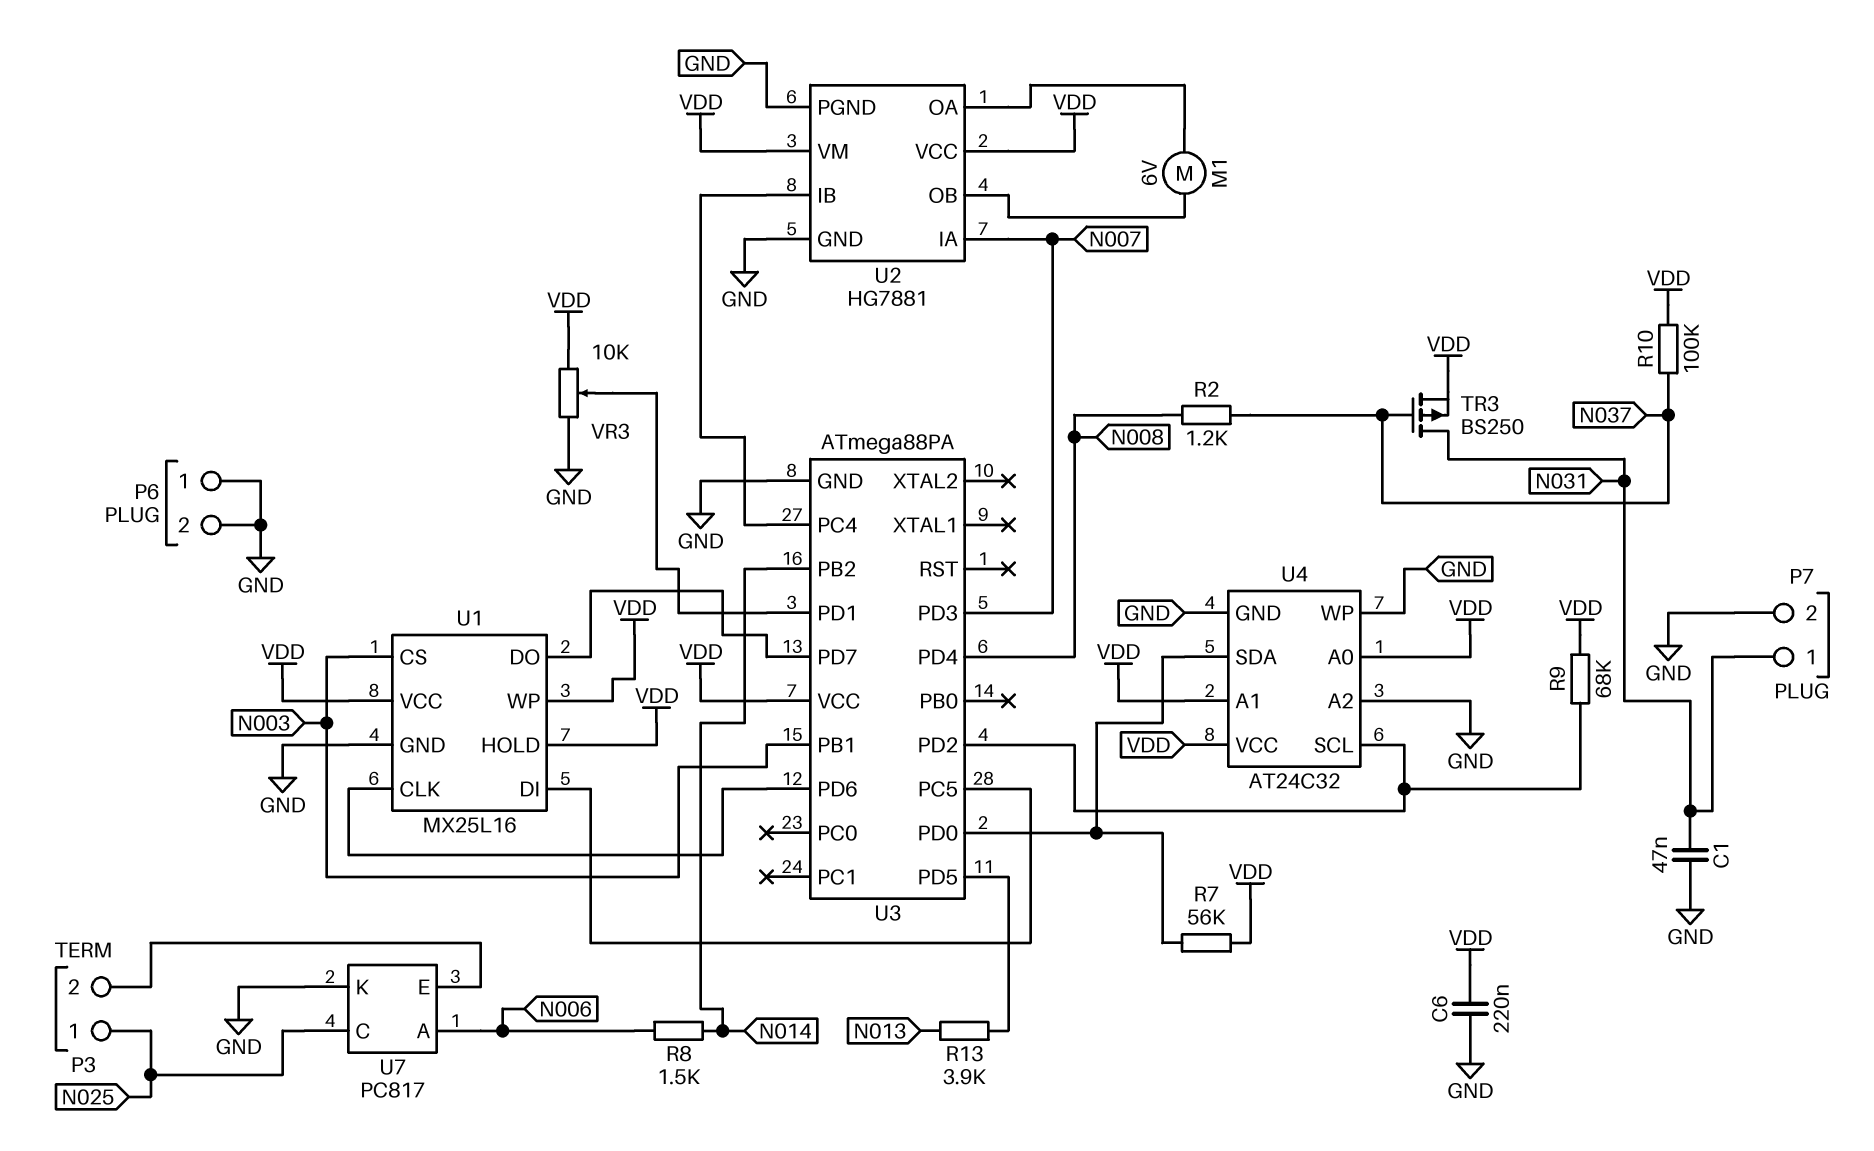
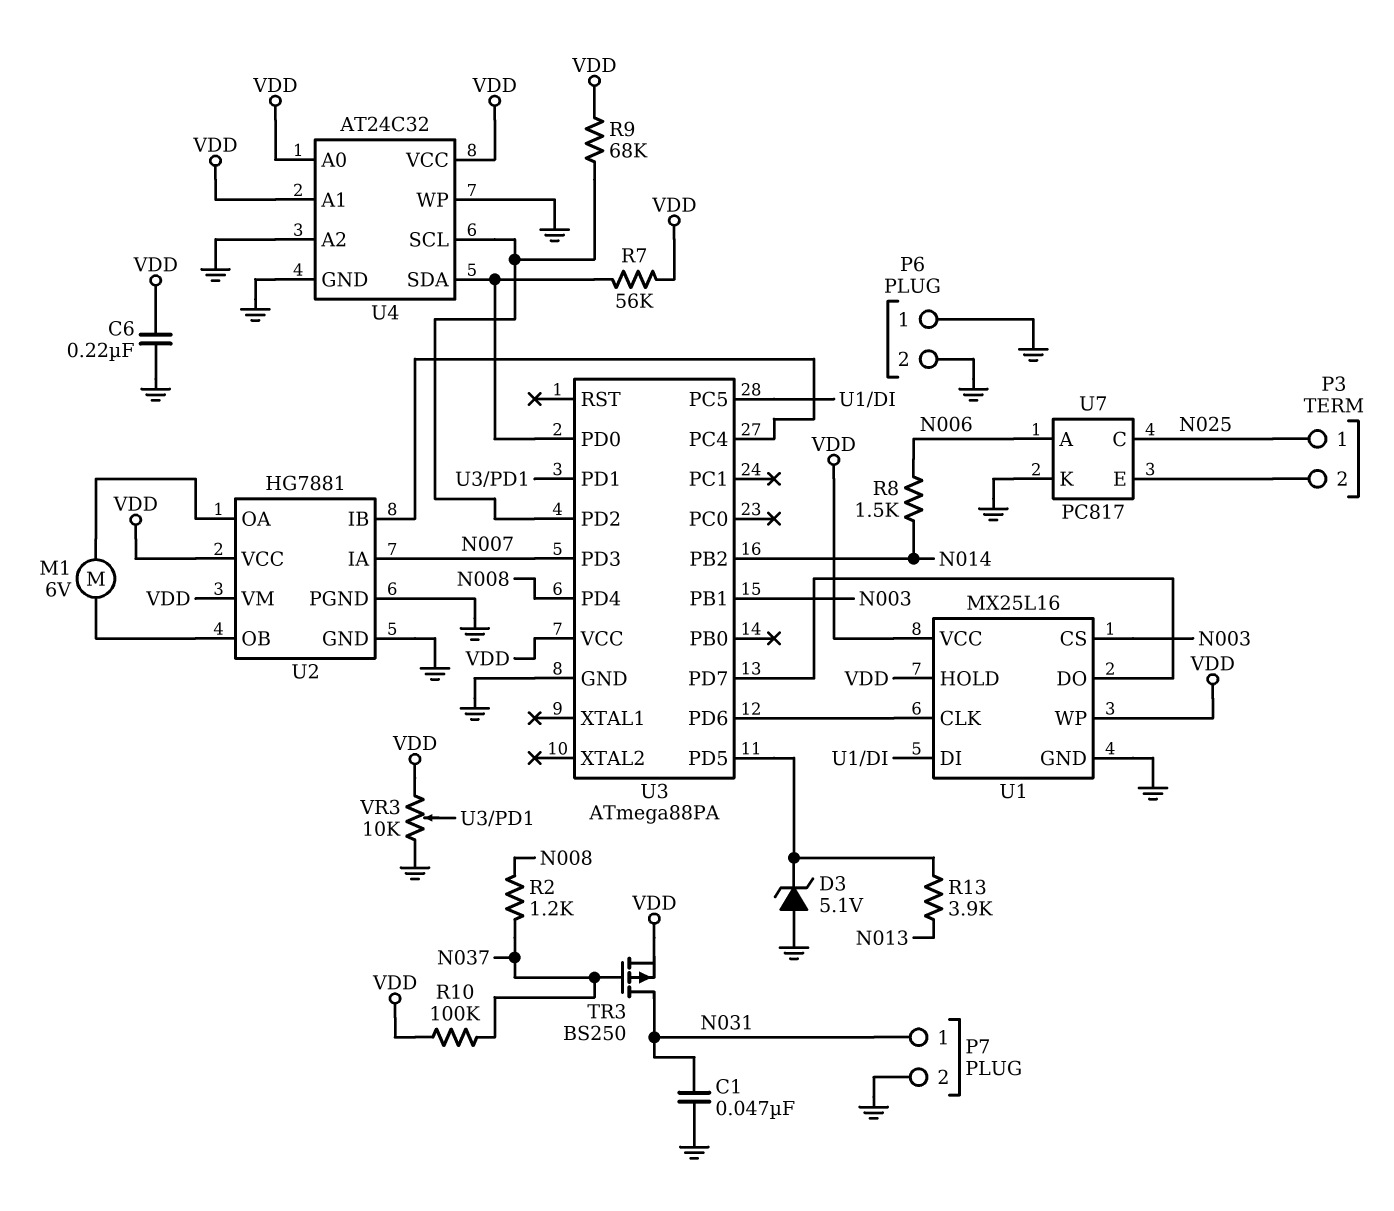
D3: none -> zener 5.1V (A GND, K U3/PD5)

